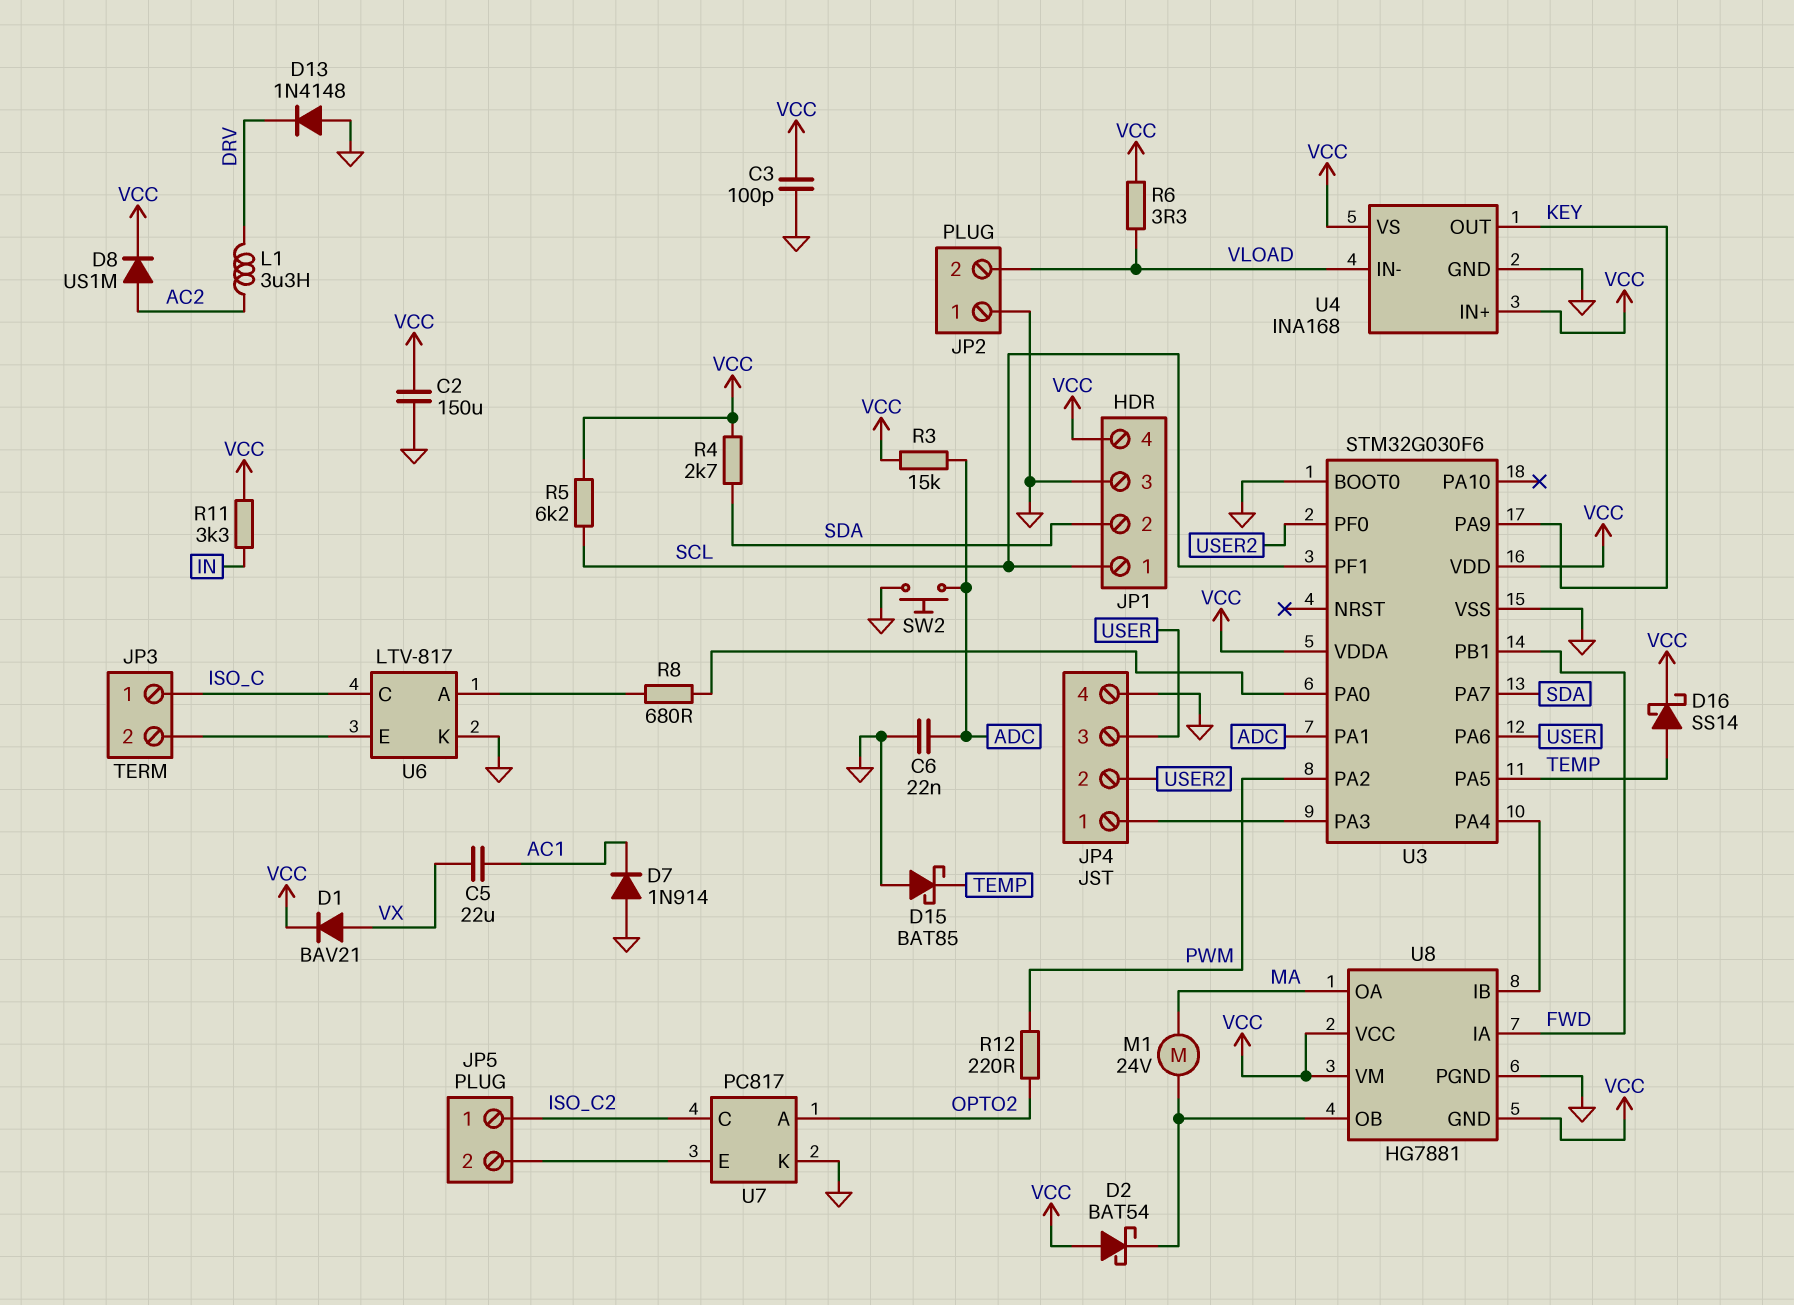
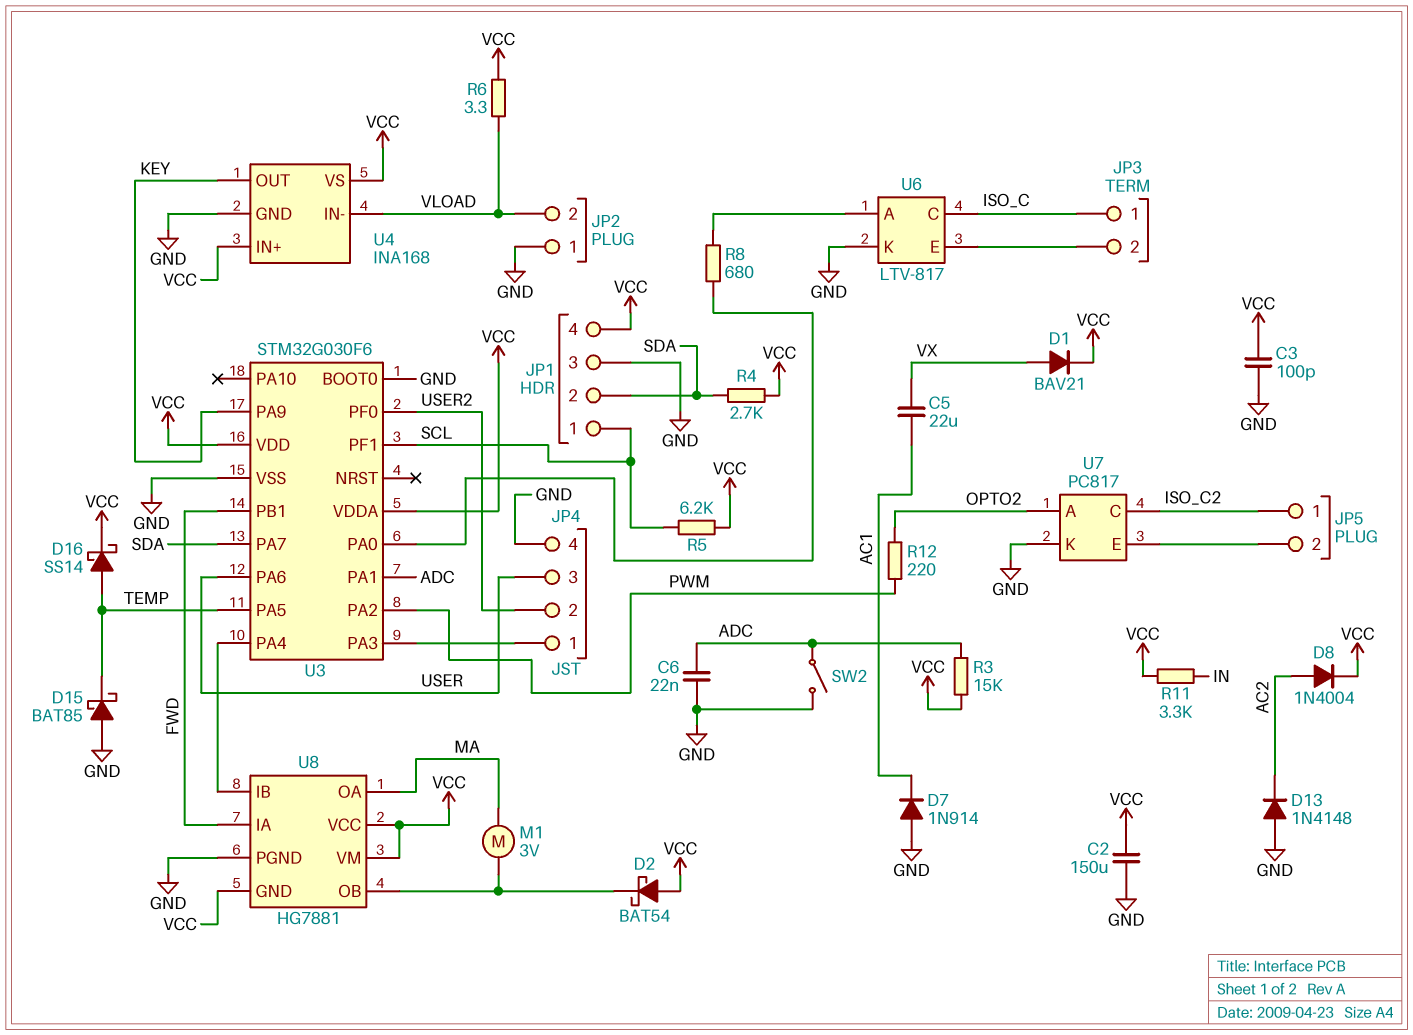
D8: diode US1M (A AC2, K VCC) -> diode 1N4004 (A AC2, K VCC)
D13: diode 1N4148 (A GND, K DRV) -> diode 1N4148 (A GND, K AC2)
L1: 3.3uH (AC2, DRV) -> none
M1: motor 24V (MA, U8/OB) -> motor 3V (MA, U8/OB)
SW2: button (ADC, GND) -> switch (ADC, GND)

